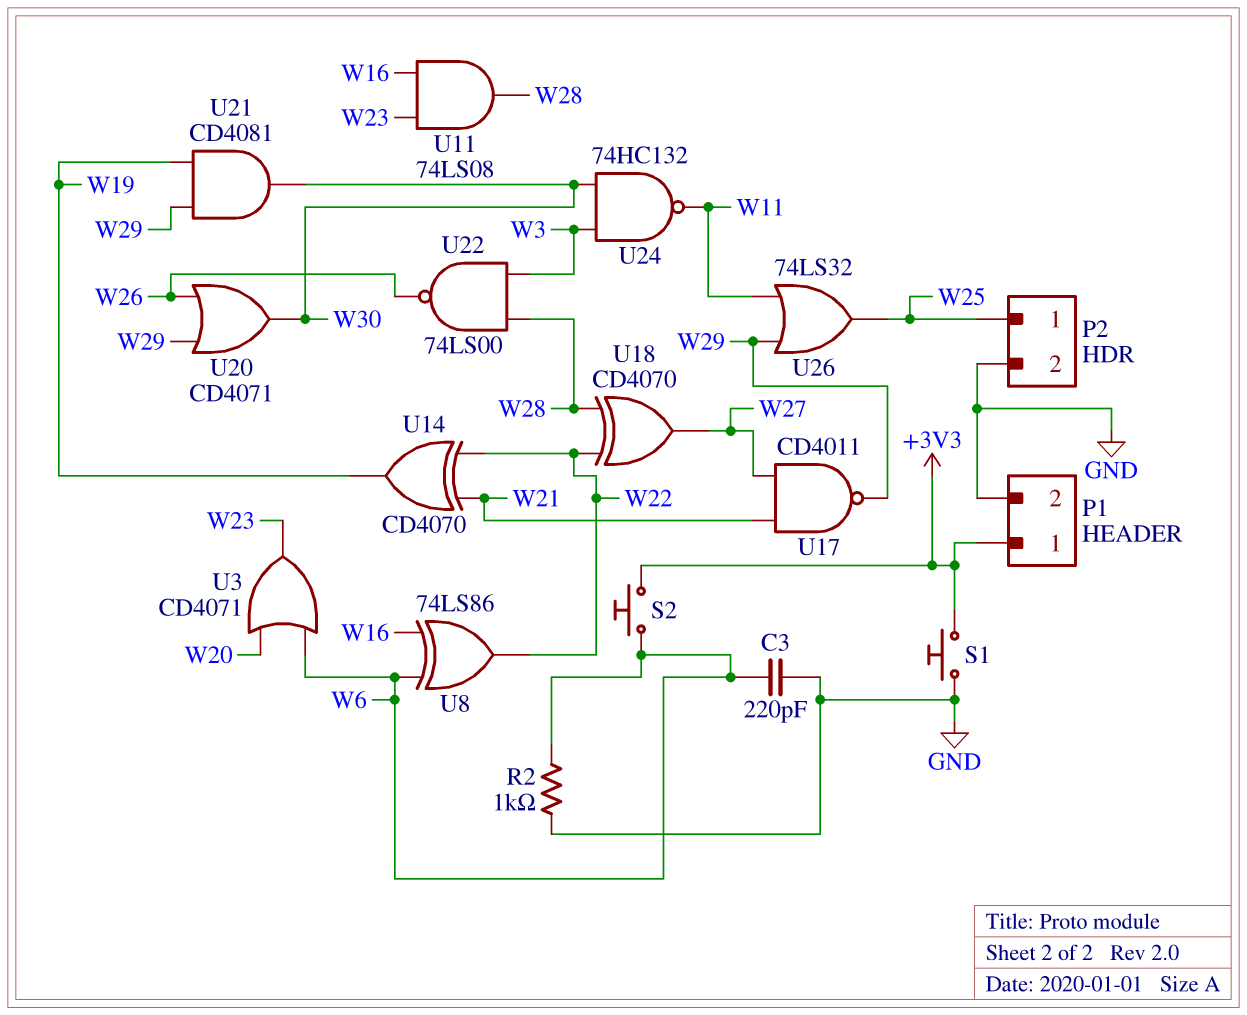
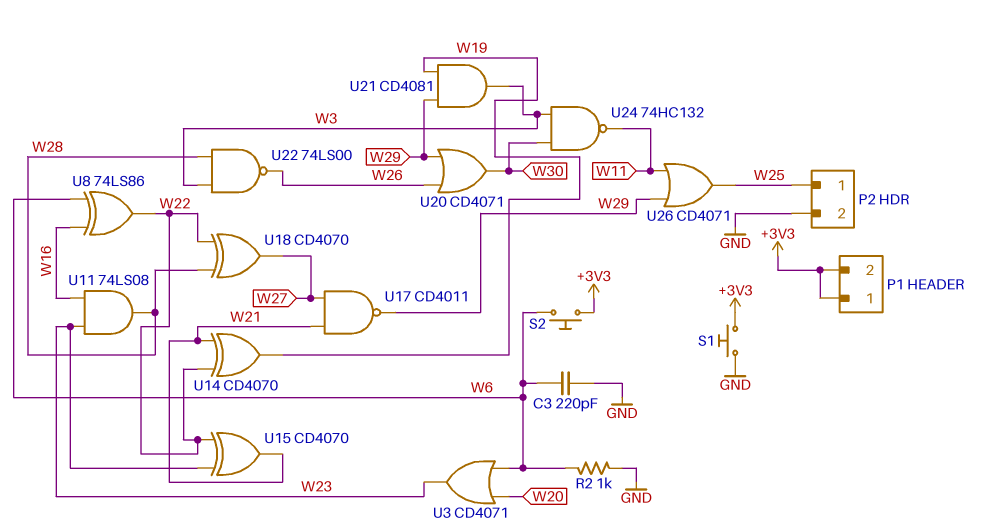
P1 pin 2: GND -> +3V3
U15: none -> XOR CD4070 (in W22, in W23, out W21)
U21: AND CD4081 (in W19, in W29, out W30) -> AND CD4081 (in W19, in W29, out W3)
U26: OR 74LS32 (in W11, in W29, out W25) -> OR CD4071 (in W11, in W29, out W25)

